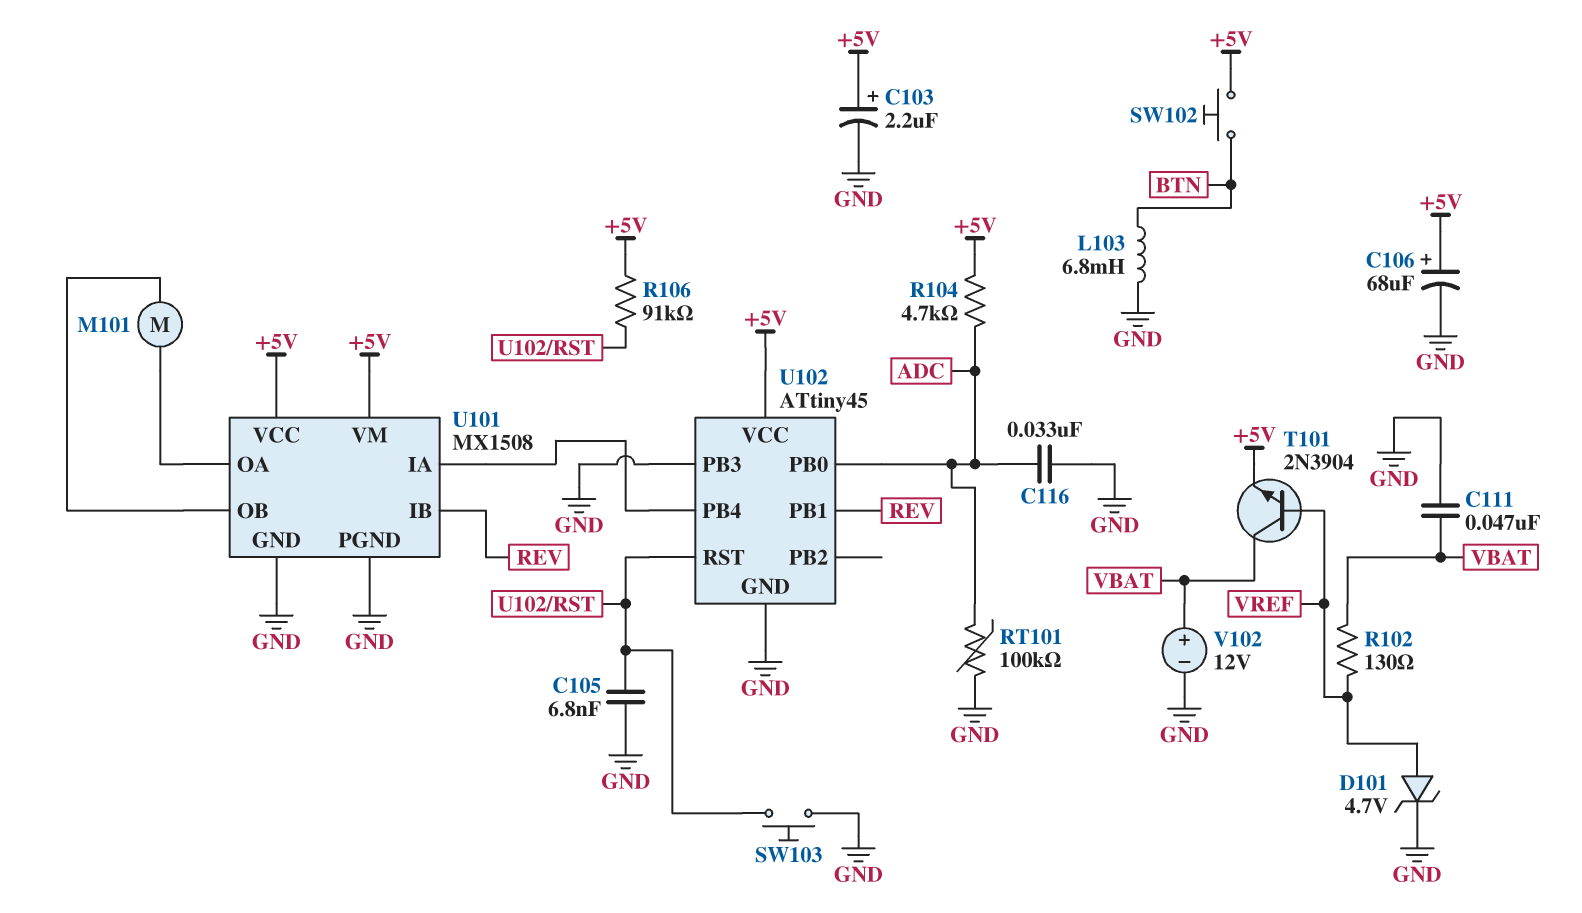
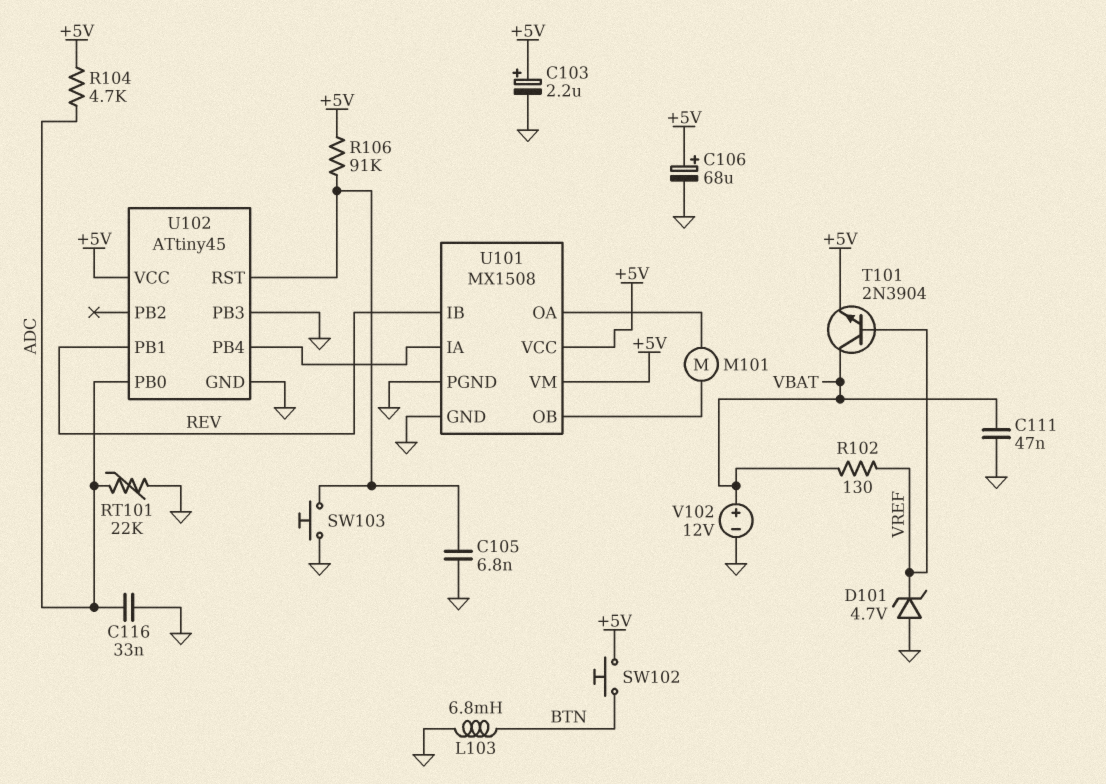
D101: zener 4.7V (A VREF, K GND) -> zener 4.7V (A GND, K VREF)
RT101: 100k (ADC, GND) -> 22k (ADC, GND)

